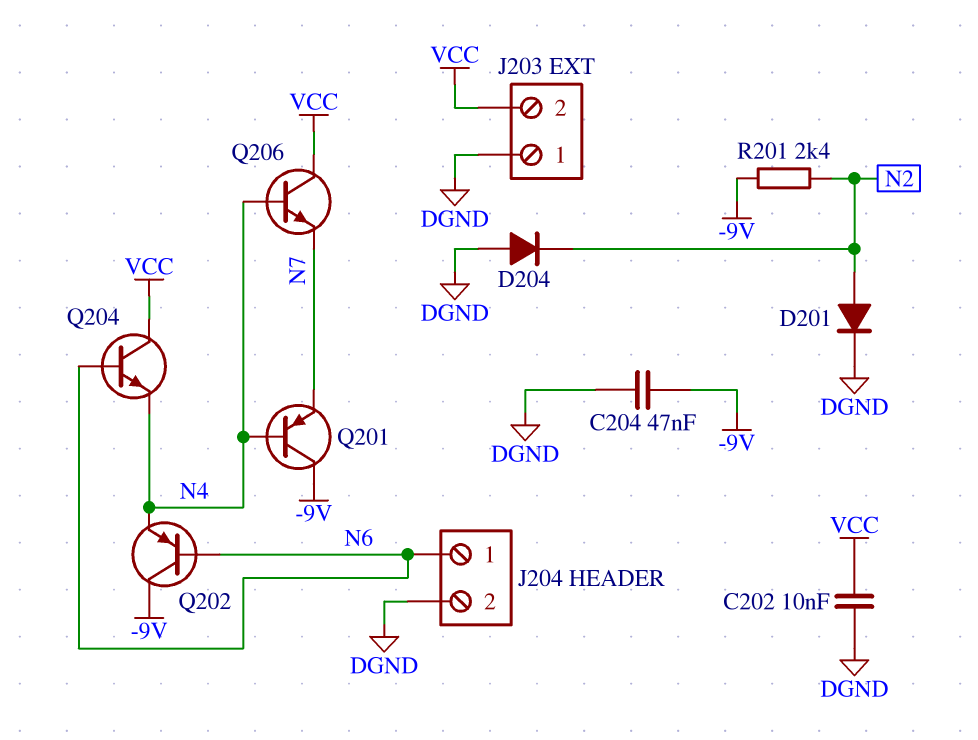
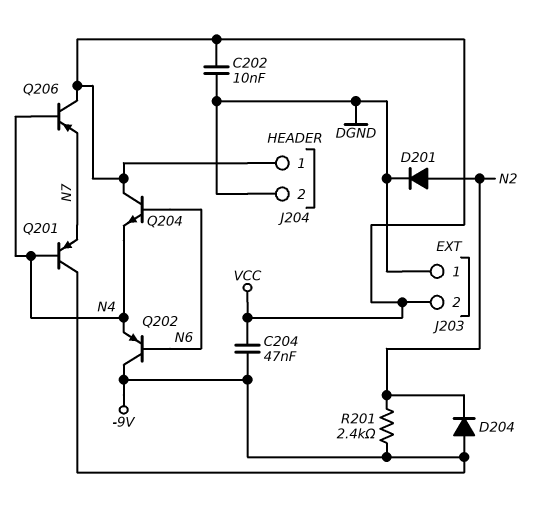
C204: 47nF (-9V, DGND) -> 47nF (-9V, VCC)
D204: diode (A DGND, K N2) -> diode (A -9V, K N2)
J204 pin 1: N6 -> VCC
Q206: NPN (B N4, C VCC, E N7) -> PNP (B N4, C VCC, E N7)

